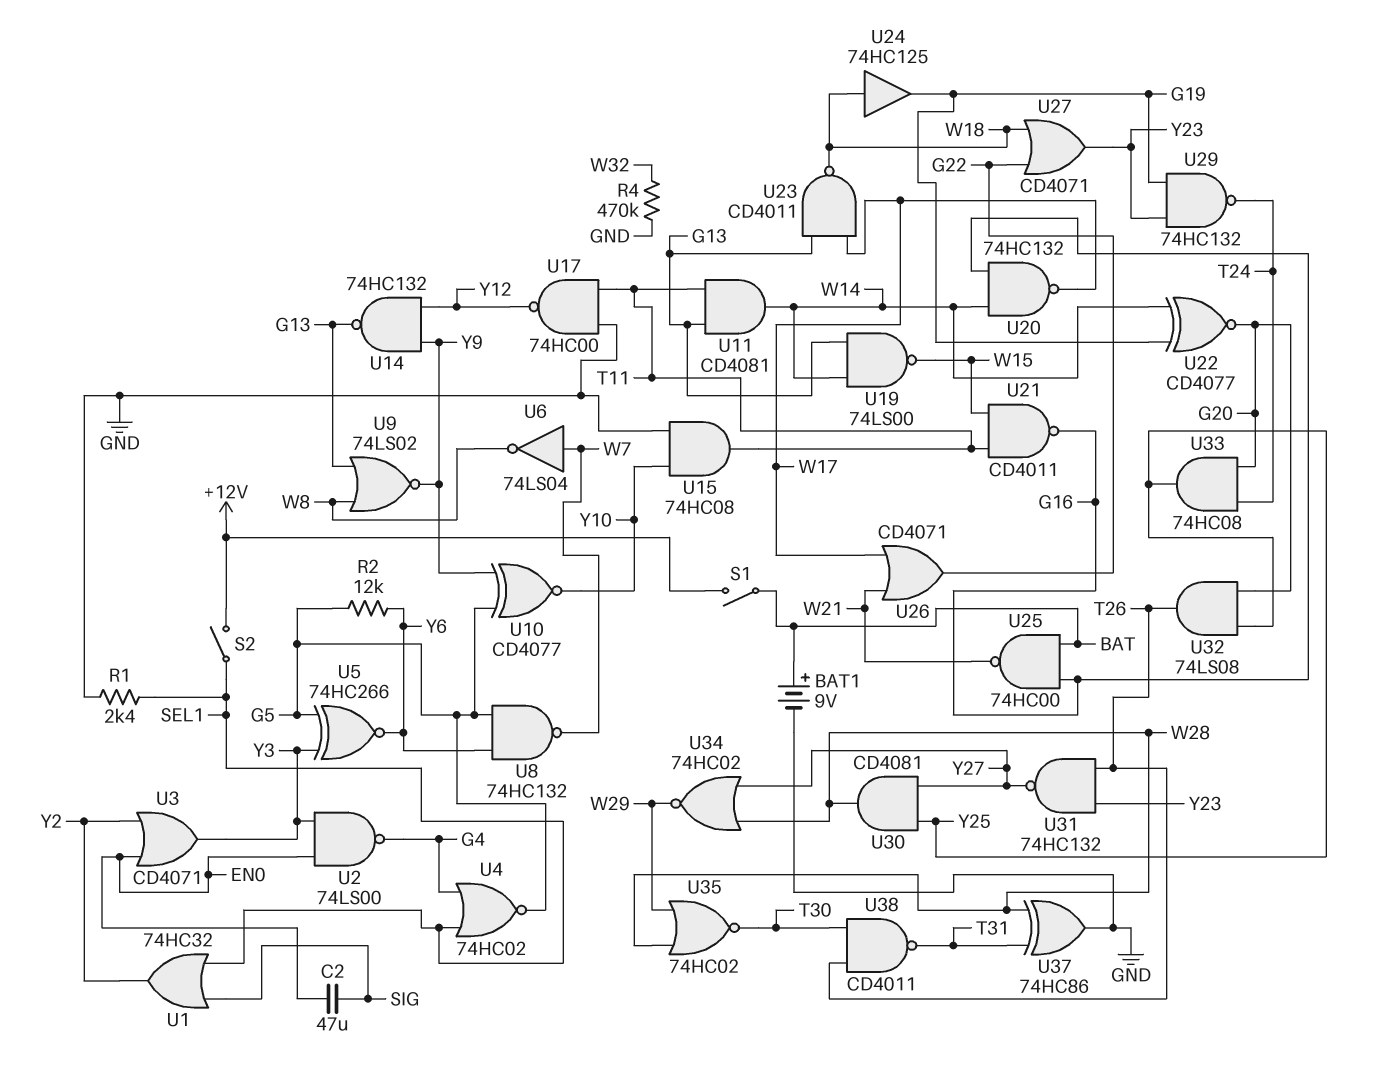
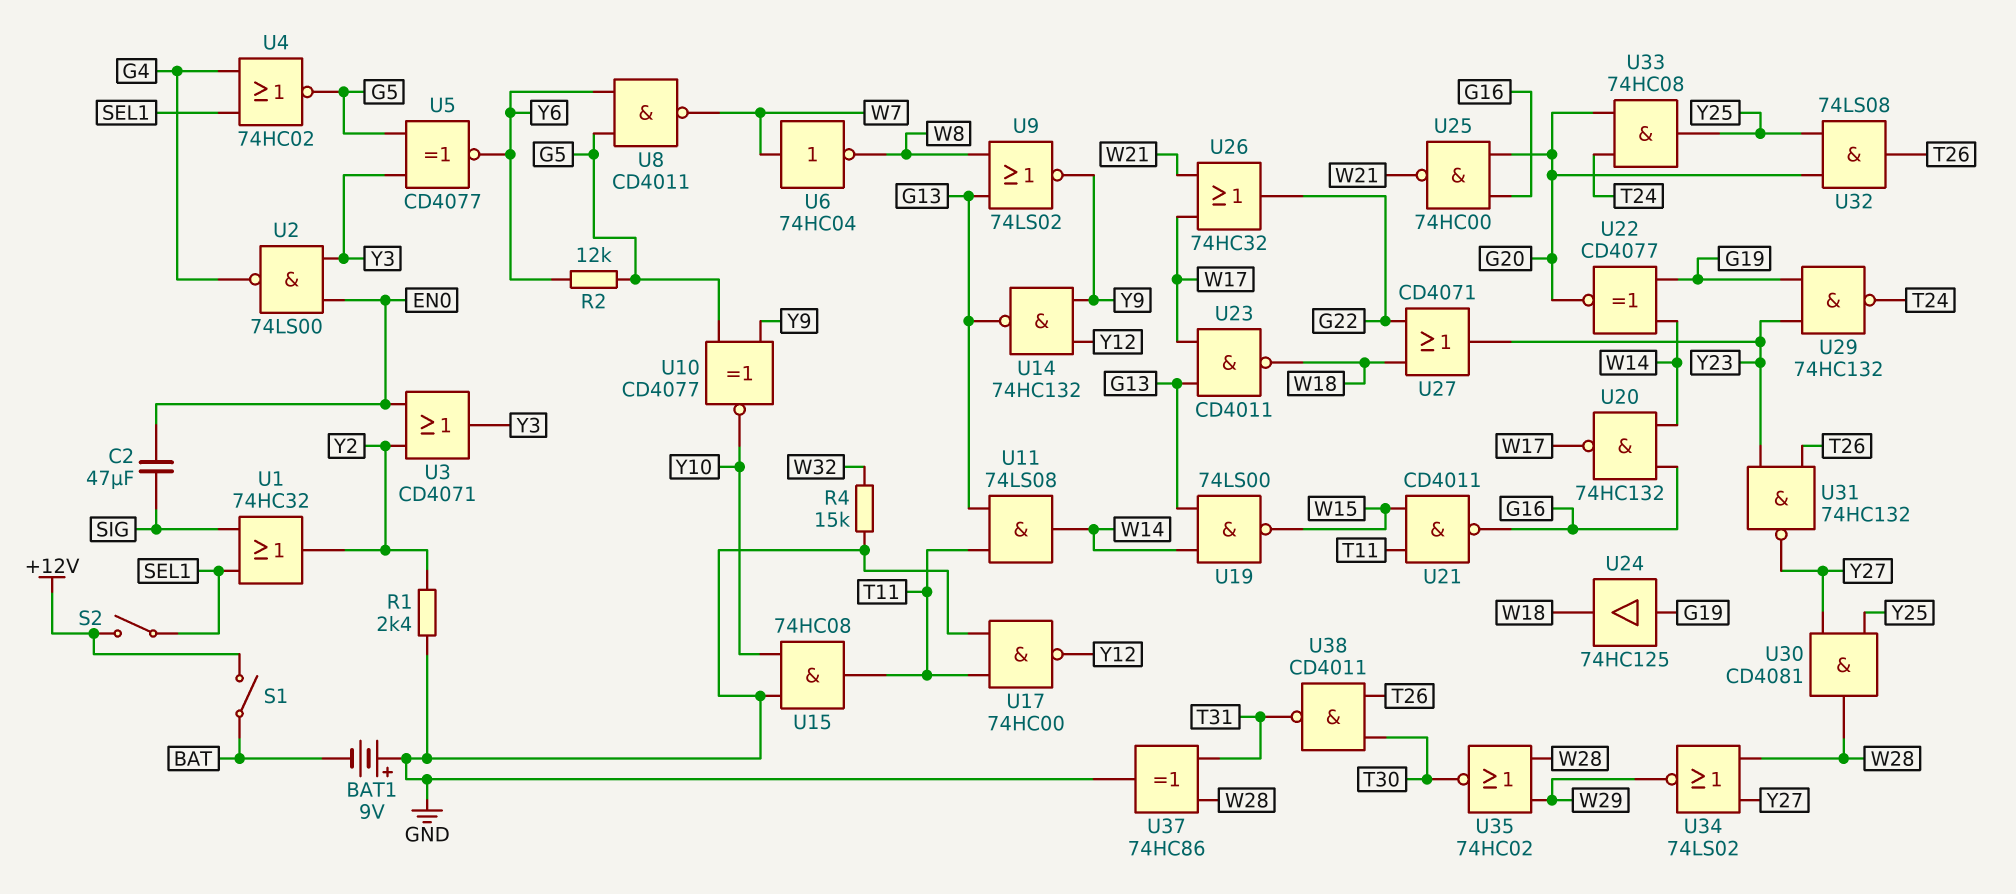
BAT1: 9V (plus BAT, minus GND) -> 9V (plus GND, minus BAT)
R1: 2.4k (GND, SEL1) -> 2.4k (GND, Y2)
R4: 470k (GND, W32) -> 15k (GND, W32)
U5: XNOR 74HC266 (in G5, in Y3, out Y6) -> XNOR CD4077 (in G5, in Y3, out Y6)
U6: NOT 74LS04 (in W7, out W8) -> NOT 74HC04 (in W7, out W8)
U8: NAND 74HC132 (in G5, in Y6, out W7) -> NAND CD4011 (in G5, in Y6, out W7)
U11: AND CD4081 (in G13, in T11, out W14) -> AND 74LS08 (in G13, in T11, out W14)
U24: buffer 74HC125 (in W18, out G19) -> buffer 74HC125 (in G19, out W18)
U25: NAND 74HC00 (in BAT, in G16, out W21) -> NAND 74HC00 (in G16, in G20, out W21)
U26: OR CD4071 (in W17, in W21, out G22) -> OR 74HC32 (in W17, in W21, out G22)
U34: NOR 74HC02 (in W28, in Y27, out W29) -> NOR 74LS02 (in W28, in Y27, out W29)

